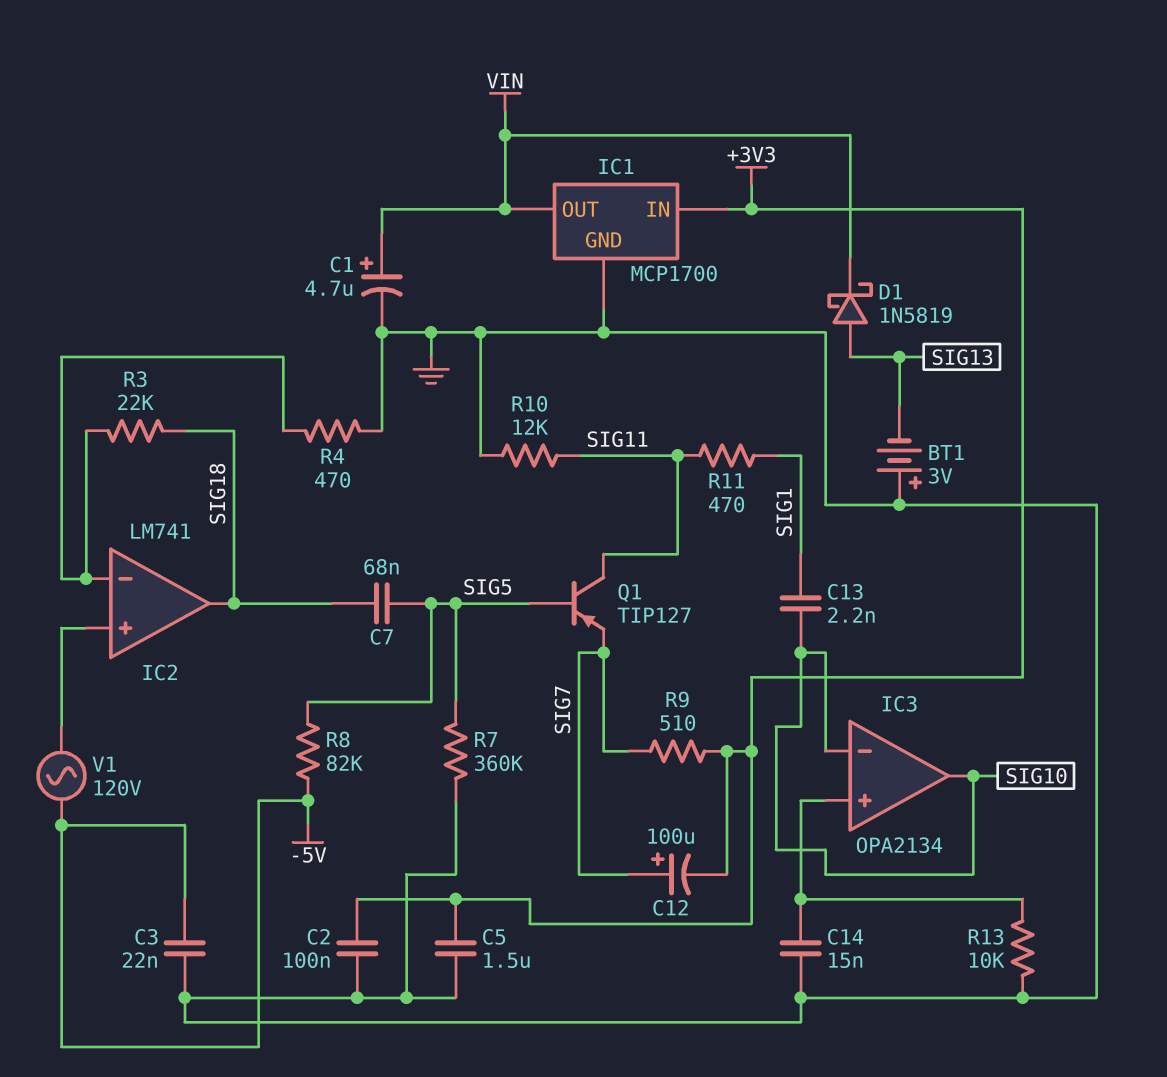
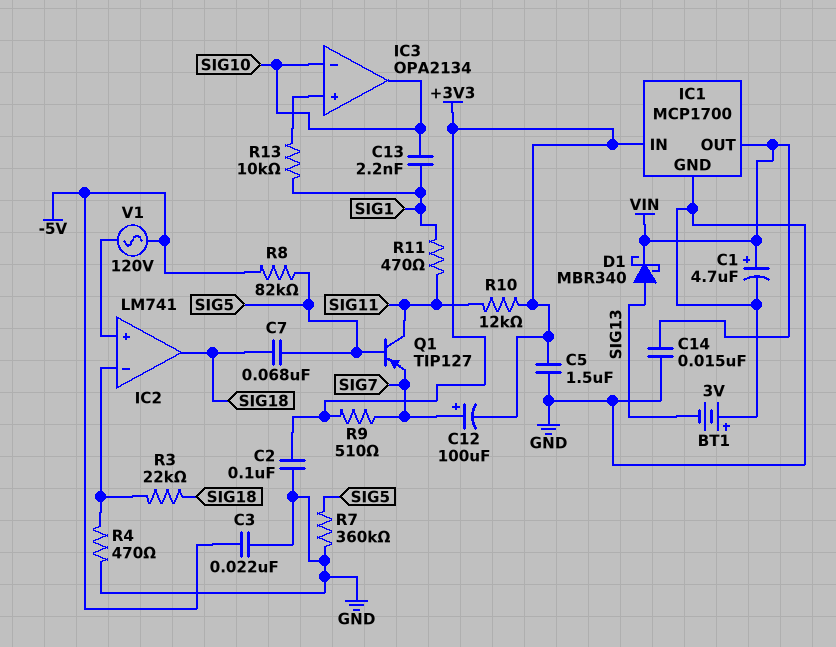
C14: 15nF (GND, IC3/in+) -> 15nF (GND, VIN)
D1: schottky 1N5819 (A SIG13, K VIN) -> schottky MBR340 (A SIG13, K VIN)
R10: 12k (GND, SIG11) -> 12k (+3V3, SIG11)
R13: 10k (GND, IC3/in+) -> 10k (IC3/in+, SIG1)

